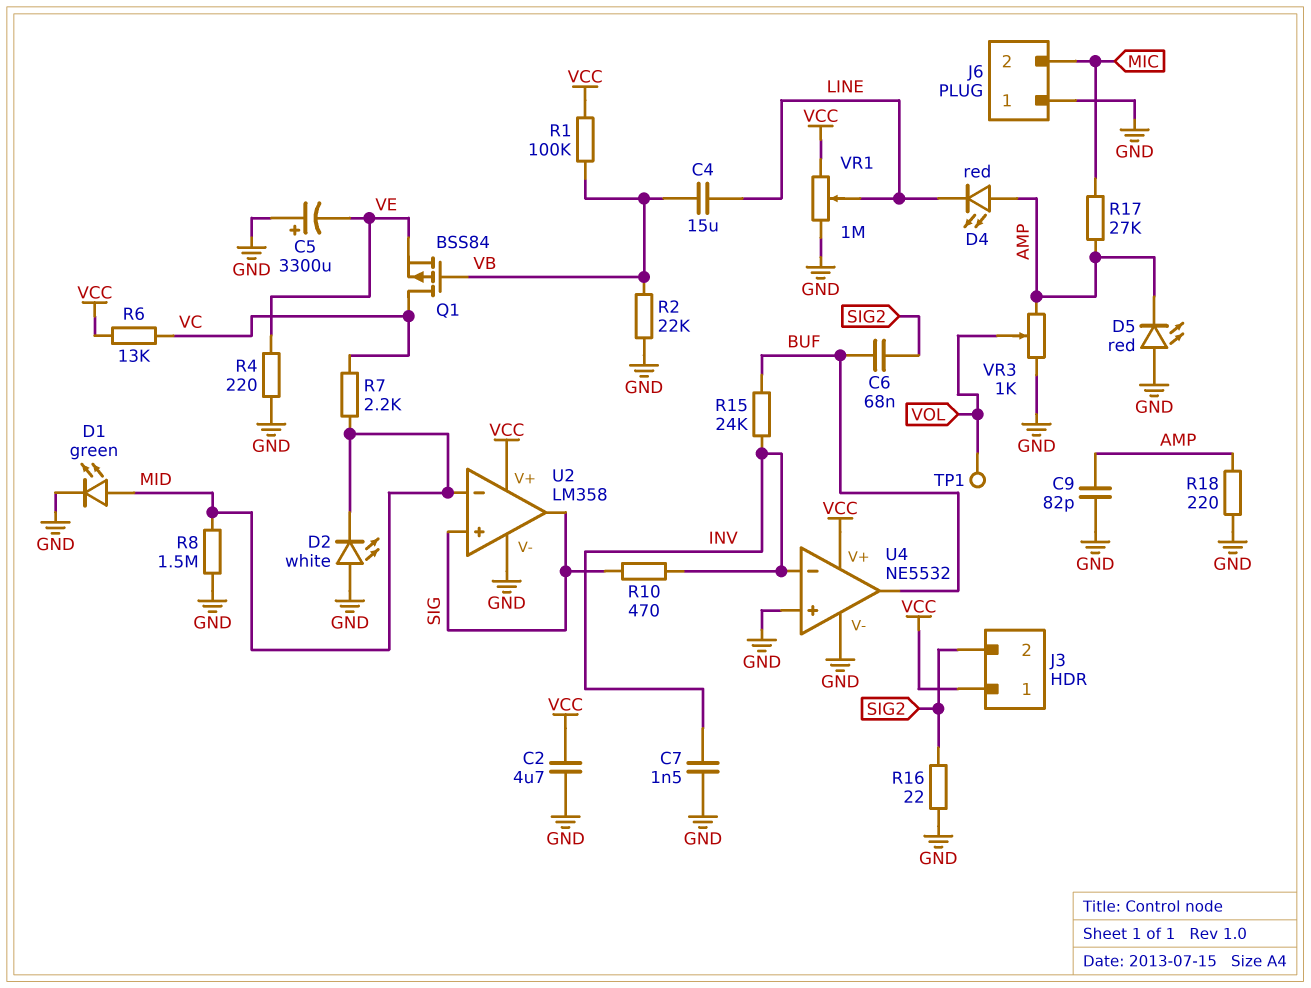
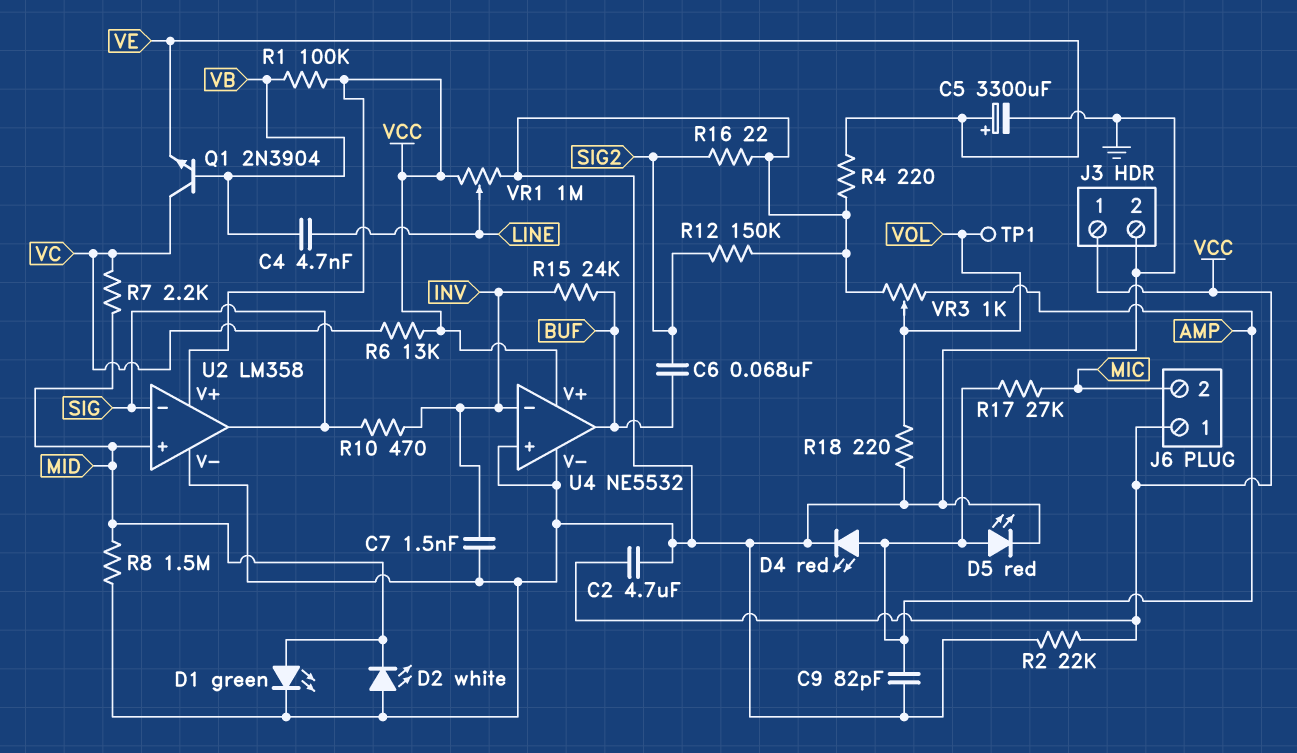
C4: 15uF (LINE, VB) -> 4.7nF (LINE, VB)
C5: 3300uF (plus GND, minus VE) -> 3300uF (plus VE, minus GND)
D4: LED red (A AMP, K LINE) -> LED red (A AMP, K GND)
D5: LED red (A GND, K AMP) -> LED red (A AMP, K GND)
J3 pin 2: SIG2 -> GND
J6 pin 1: GND -> VCC
Q1: PMOS BSS84 (G VB, D VC, S VE) -> NPN 2N3904 (B VB, C VC, E VE)
R2: 22k (GND, VB) -> 22k (GND, VCC)
R12: none -> 150k (GND, SIG2)
R18: 220 (AMP, GND) -> 220 (GND, VOL)
U2 pin in+: SIG -> MID
U2 pin in-: MID -> SIG

